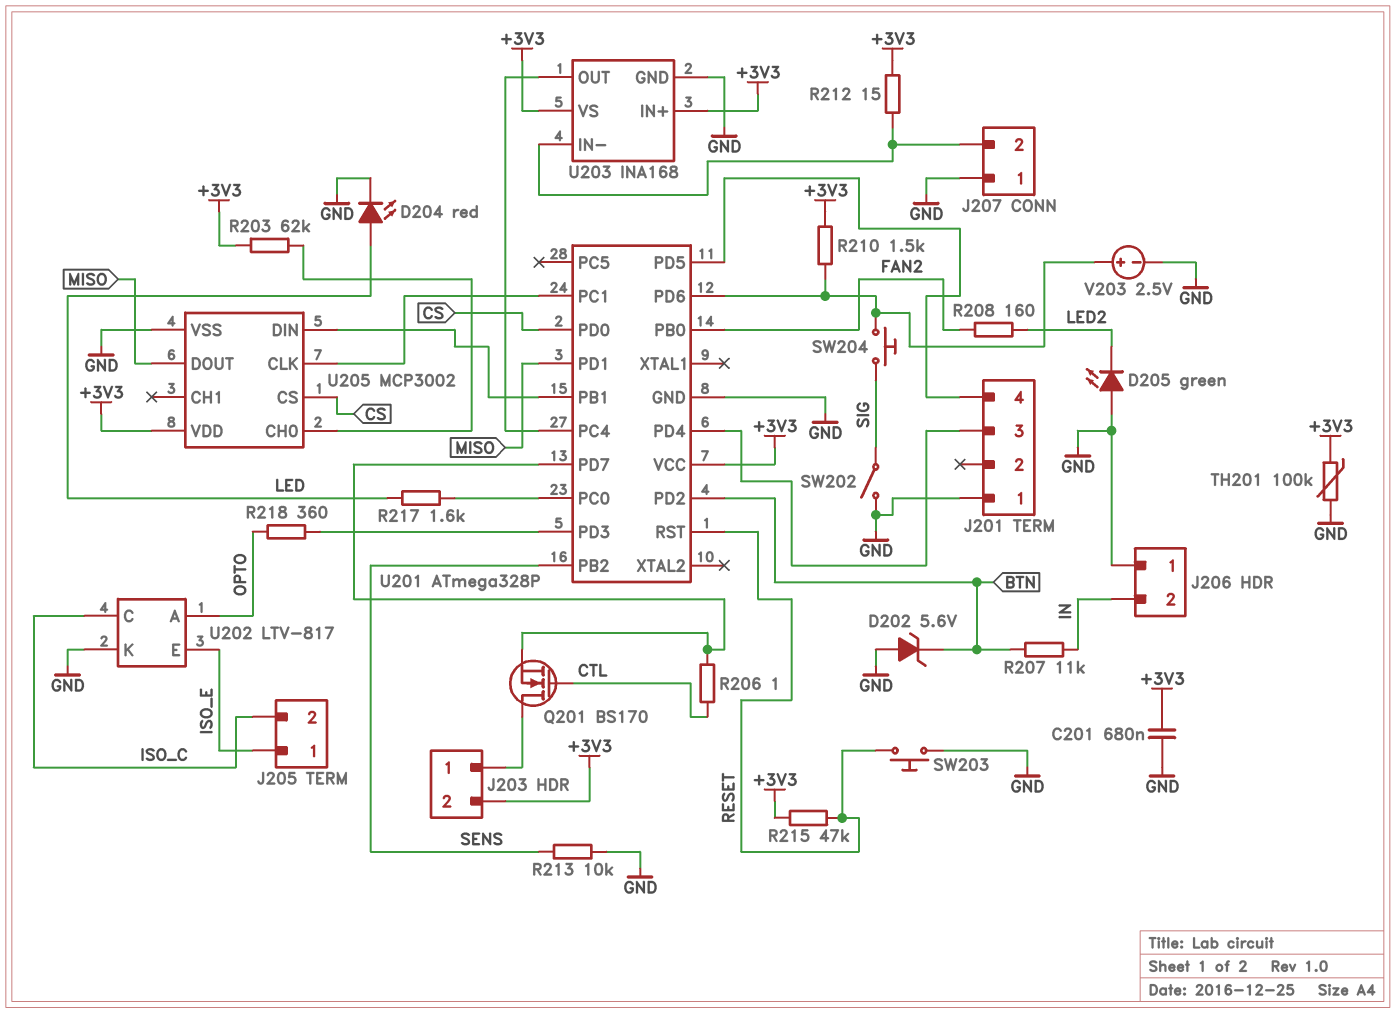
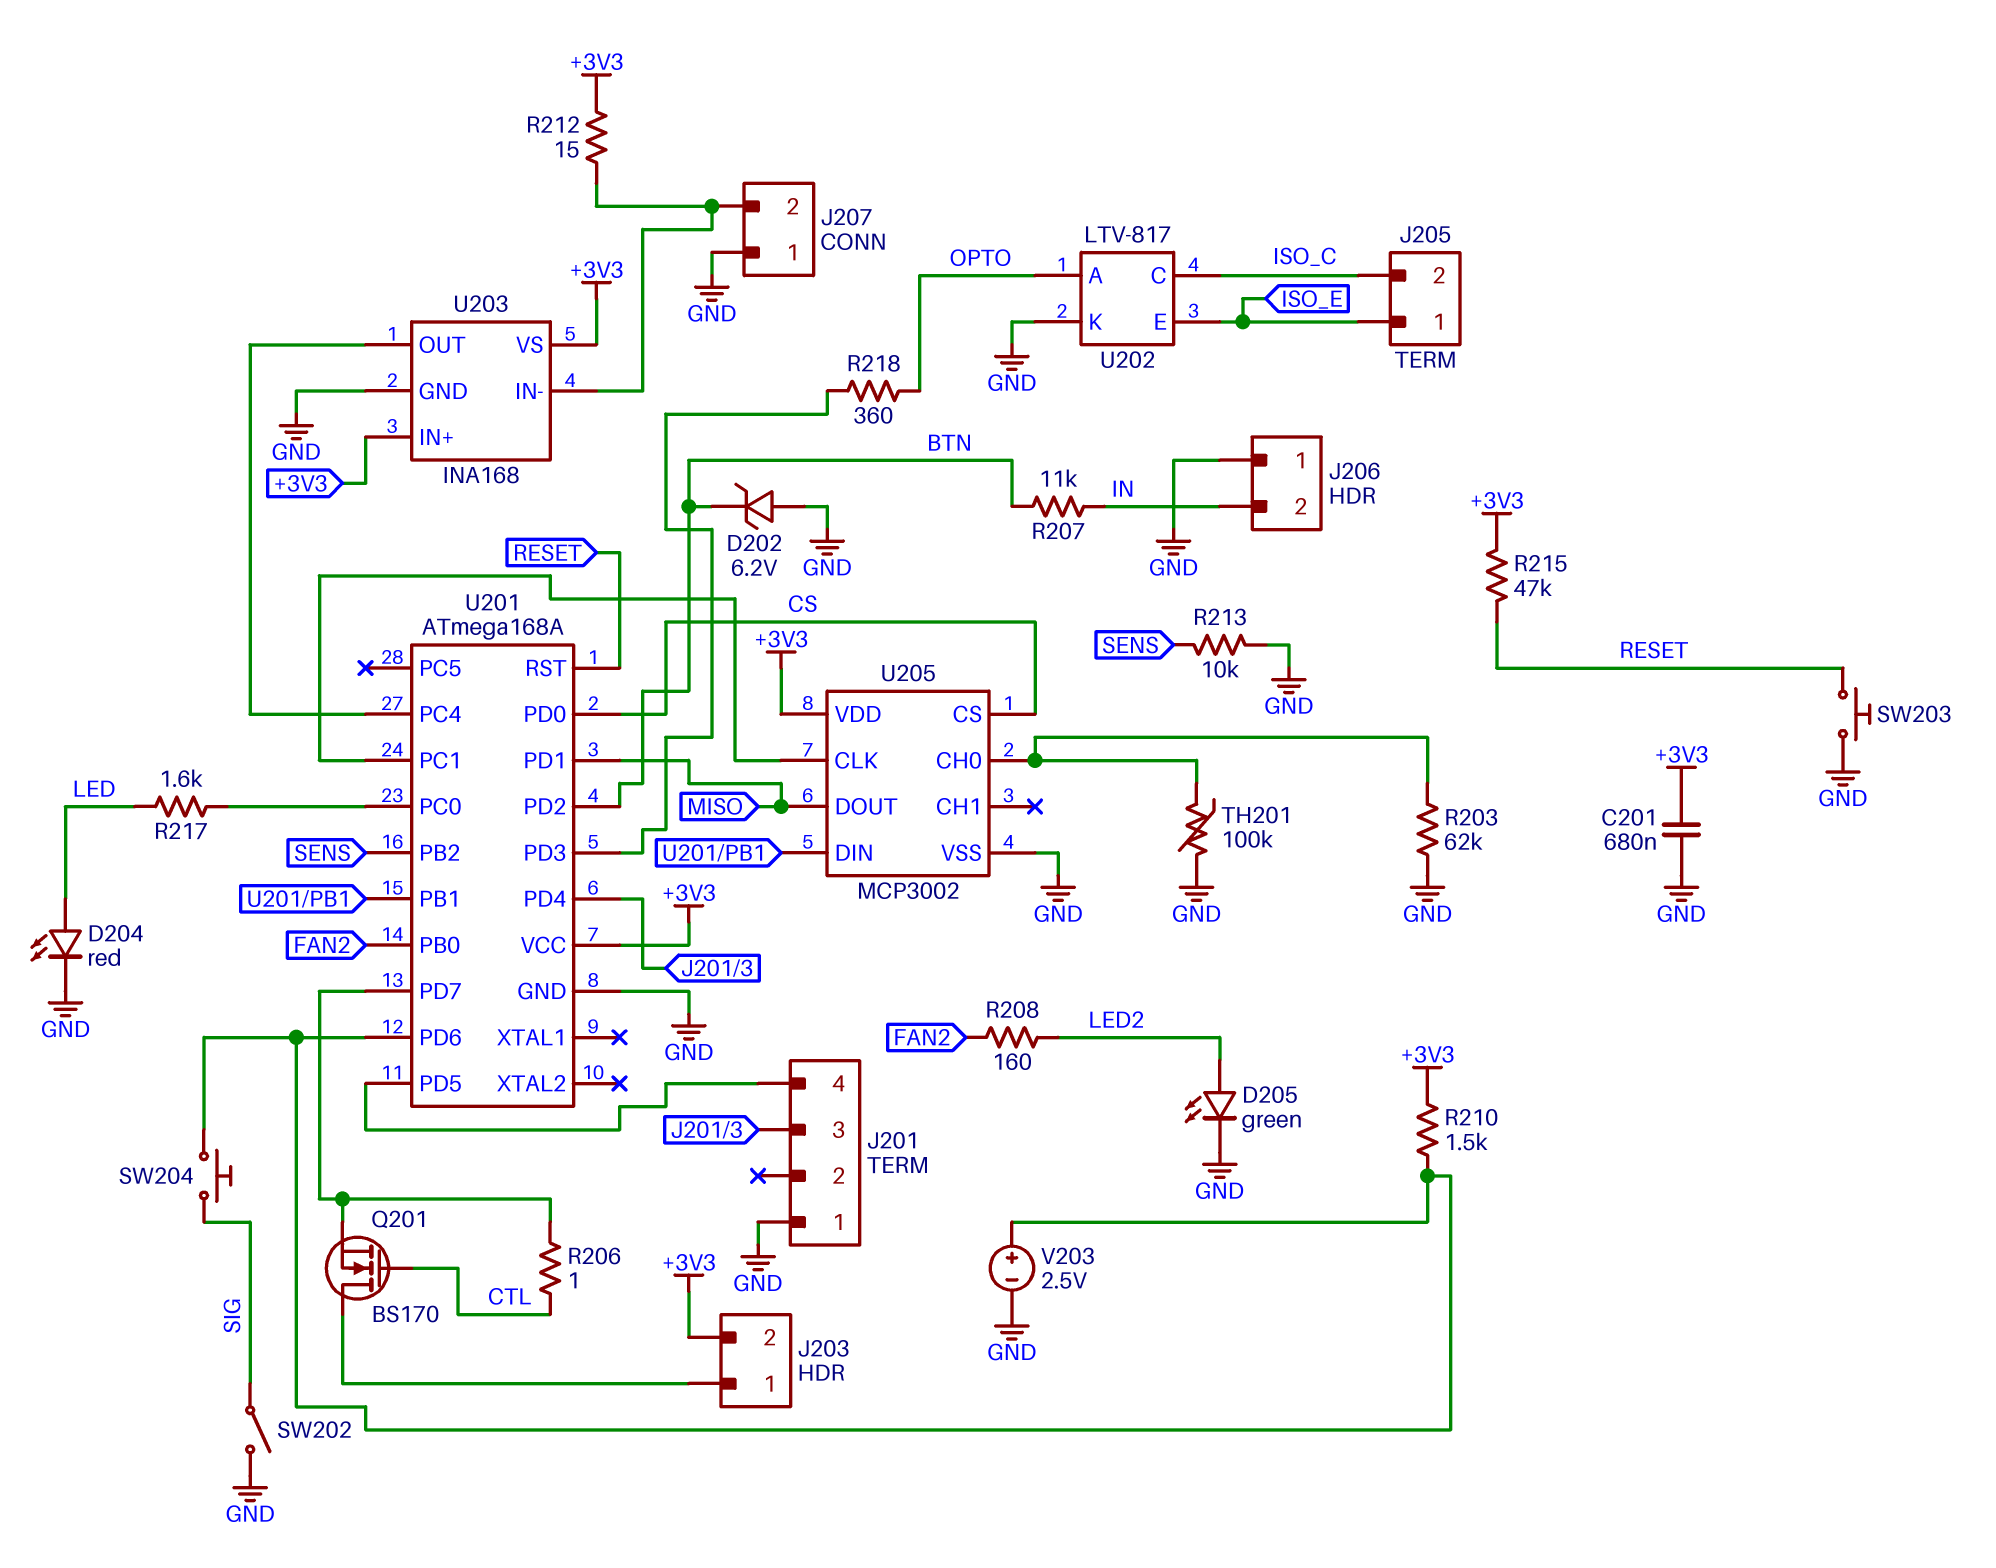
D202: zener 5.6V (A GND, K BTN) -> zener 6.2V (A GND, K BTN)
D205: LED green (A GND, K LED2) -> LED green (A LED2, K GND)
R203: 62k (+3V3, U205/CH0) -> 62k (GND, U205/CH0)
TH201: 100k (+3V3, GND) -> 100k (GND, U205/CH0)
U201: ATmega328P -> ATmega168A

